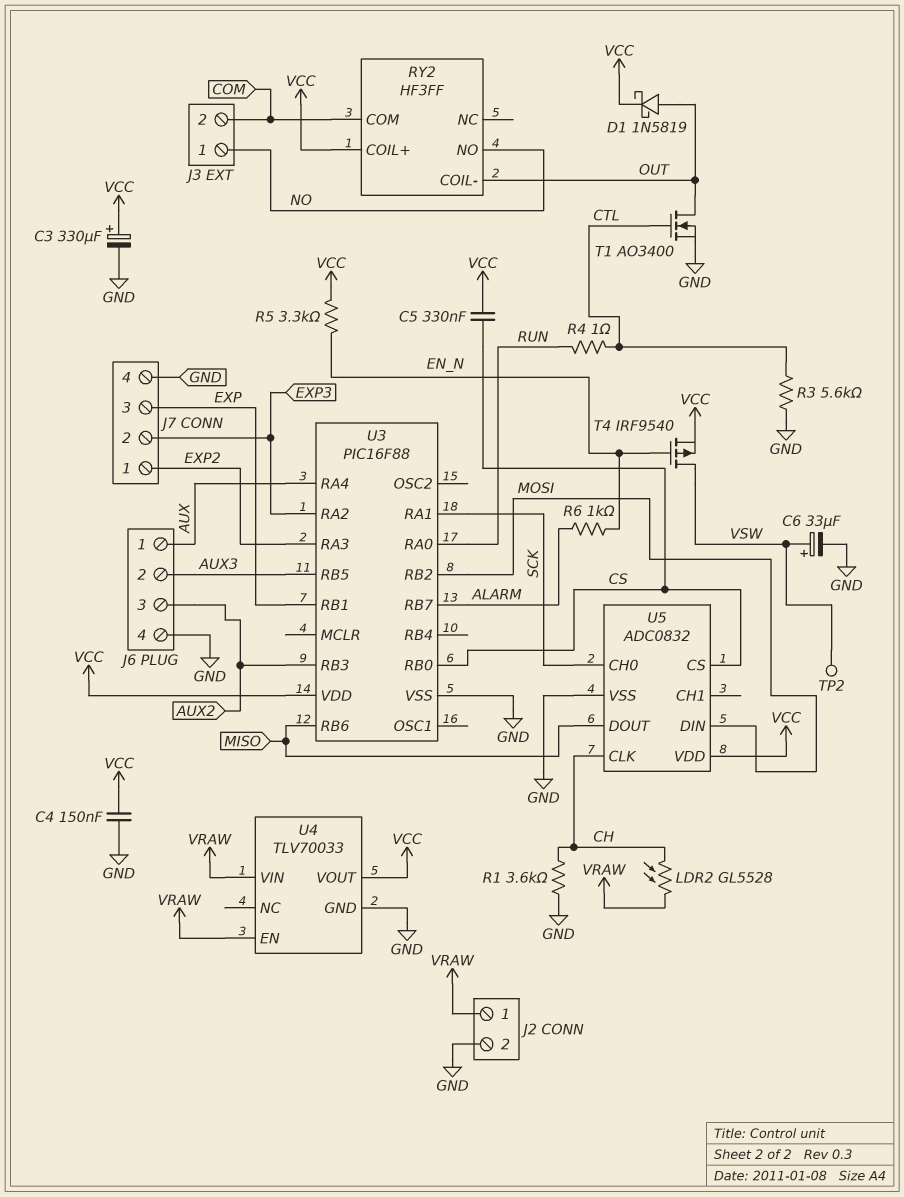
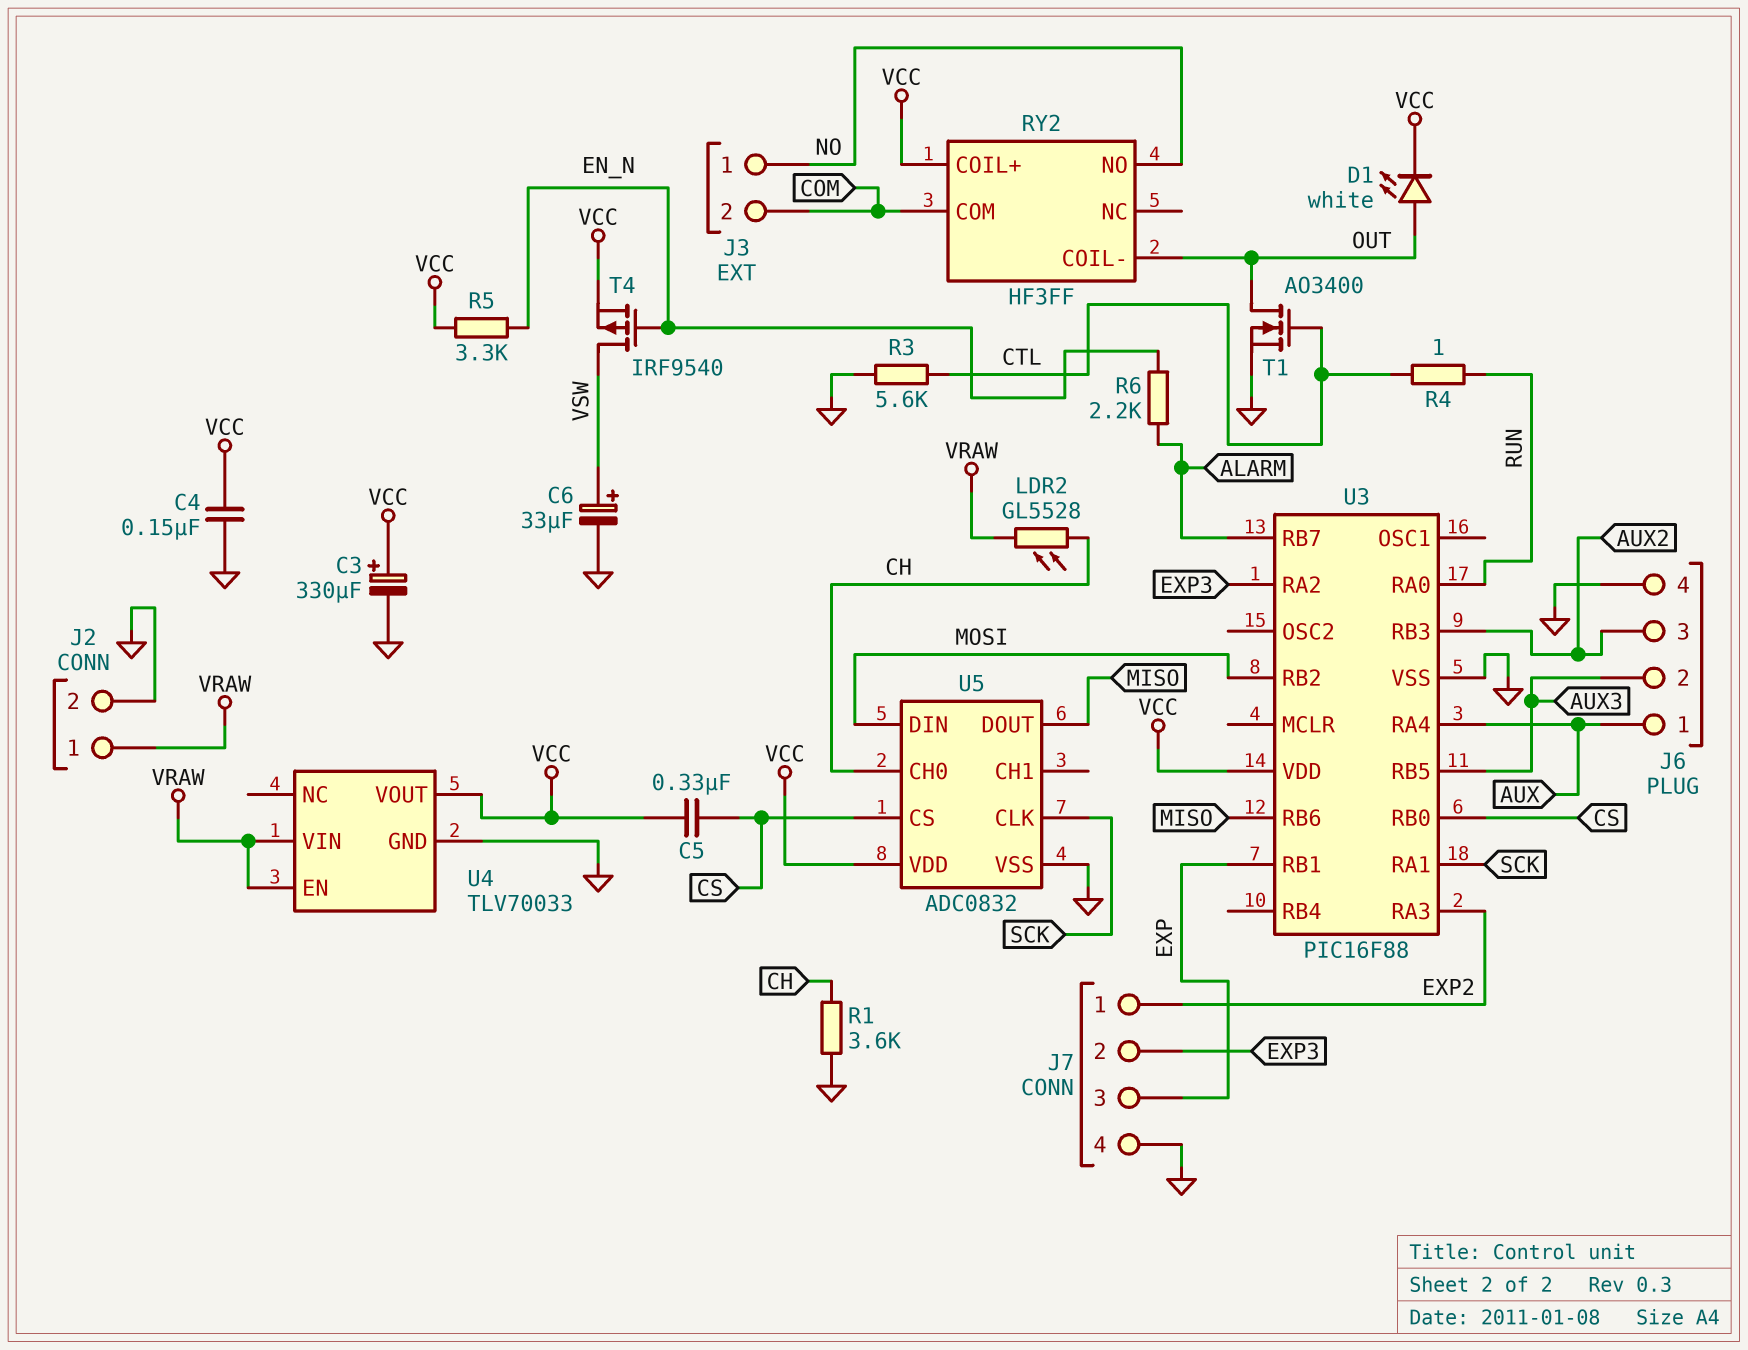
D1: schottky 1N5819 (A OUT, K VCC) -> LED white (A OUT, K VCC)
R6: 1k (ALARM, EN_N) -> 2.2k (ALARM, EN_N)
TP2: test point (VSW) -> none
U5 pin CH0: SCK -> CH
U5 pin CLK: CH -> SCK

